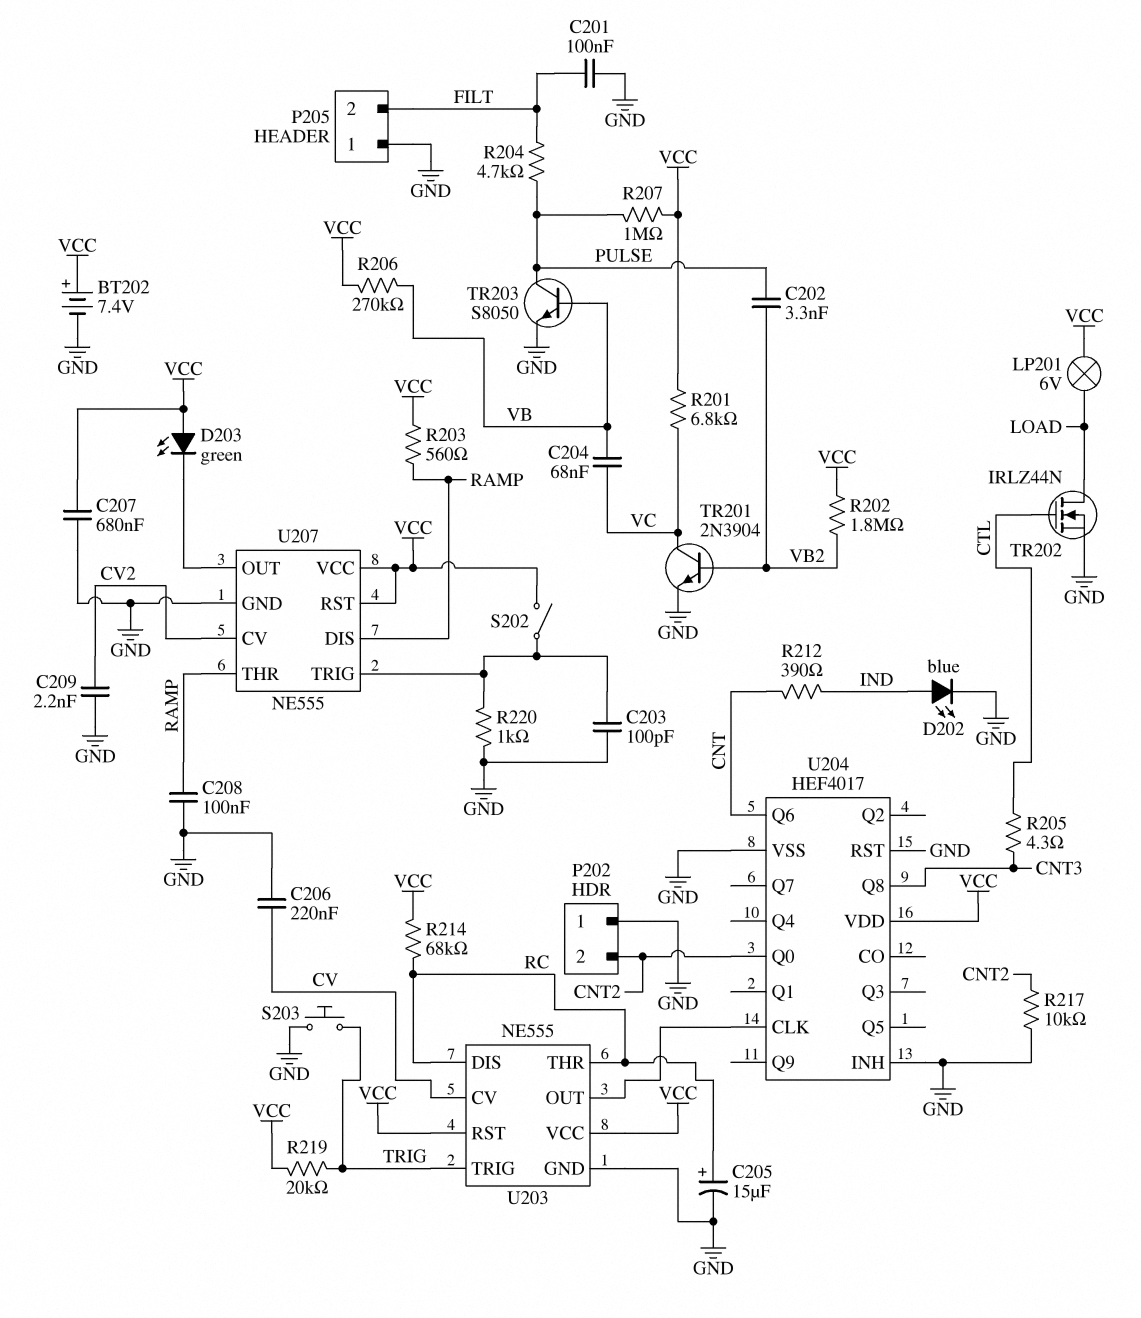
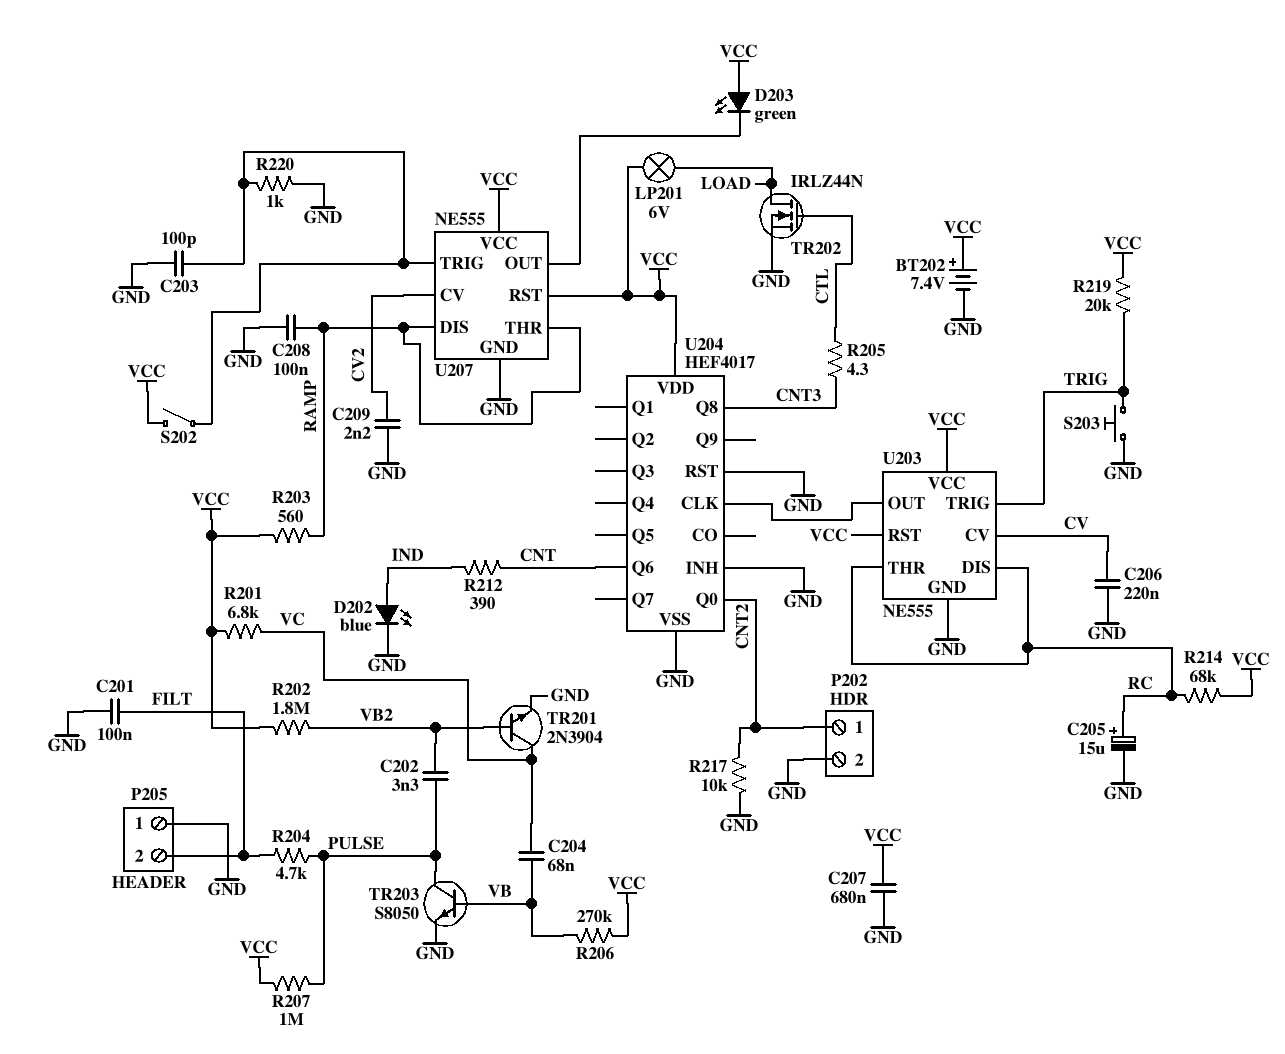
P202 pin 1: GND -> CNT2
P202 pin 2: CNT2 -> GND

